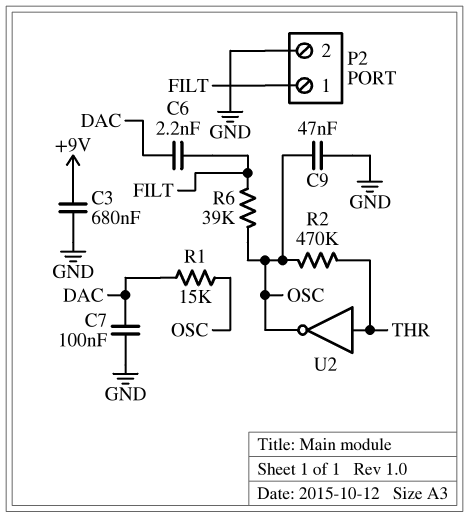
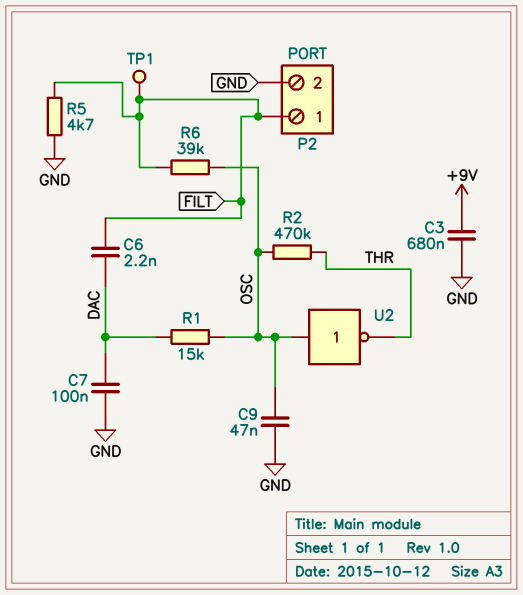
R5: none -> 4.7k (FILT, GND)
TP1: none -> test point (FILT)
U2: NOT (in THR, out OSC) -> NOT (in OSC, out THR)

